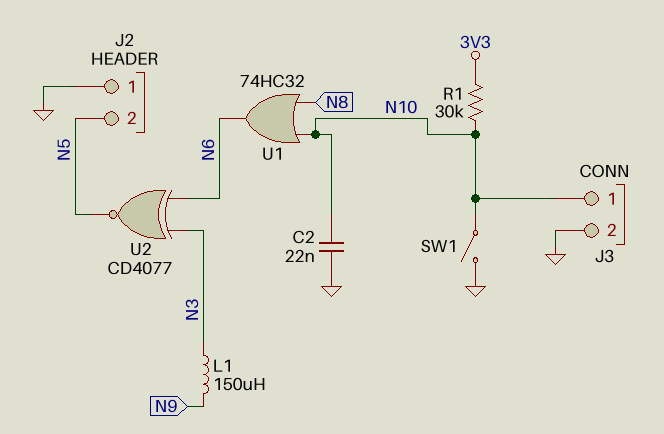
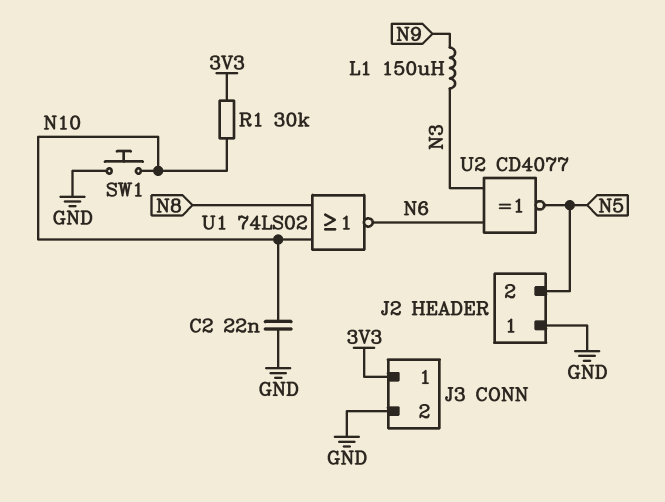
J3 pin 1: N10 -> 3V3
SW1: switch (GND, N10) -> button (GND, N10)
U1: OR 74HC32 (in N8, in N10, out N6) -> NOR 74LS02 (in N8, in N10, out N6)

